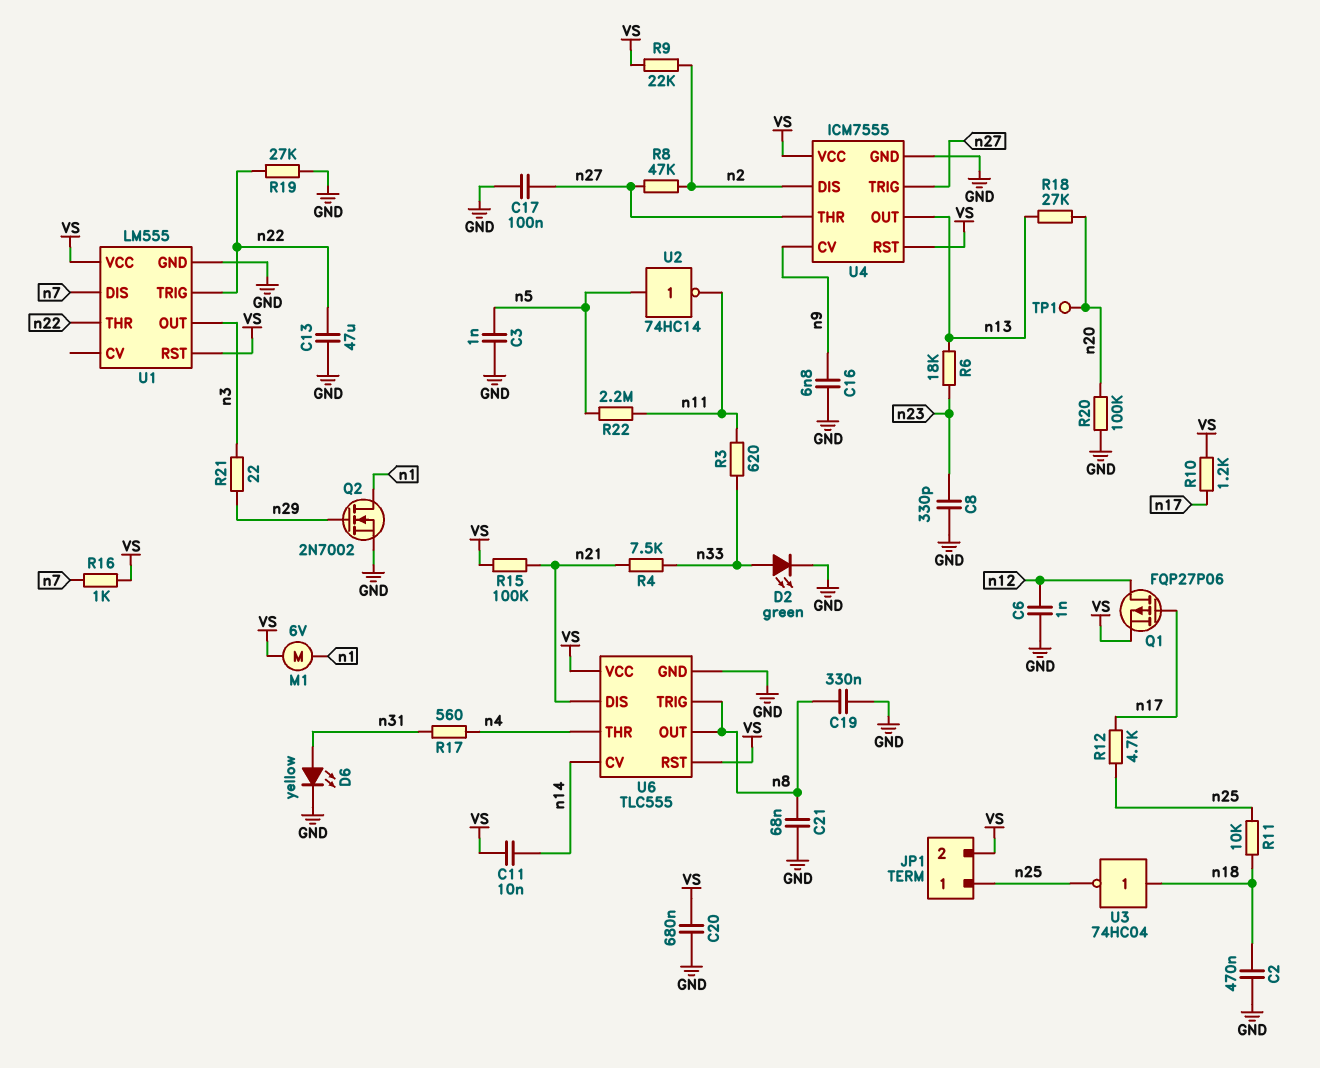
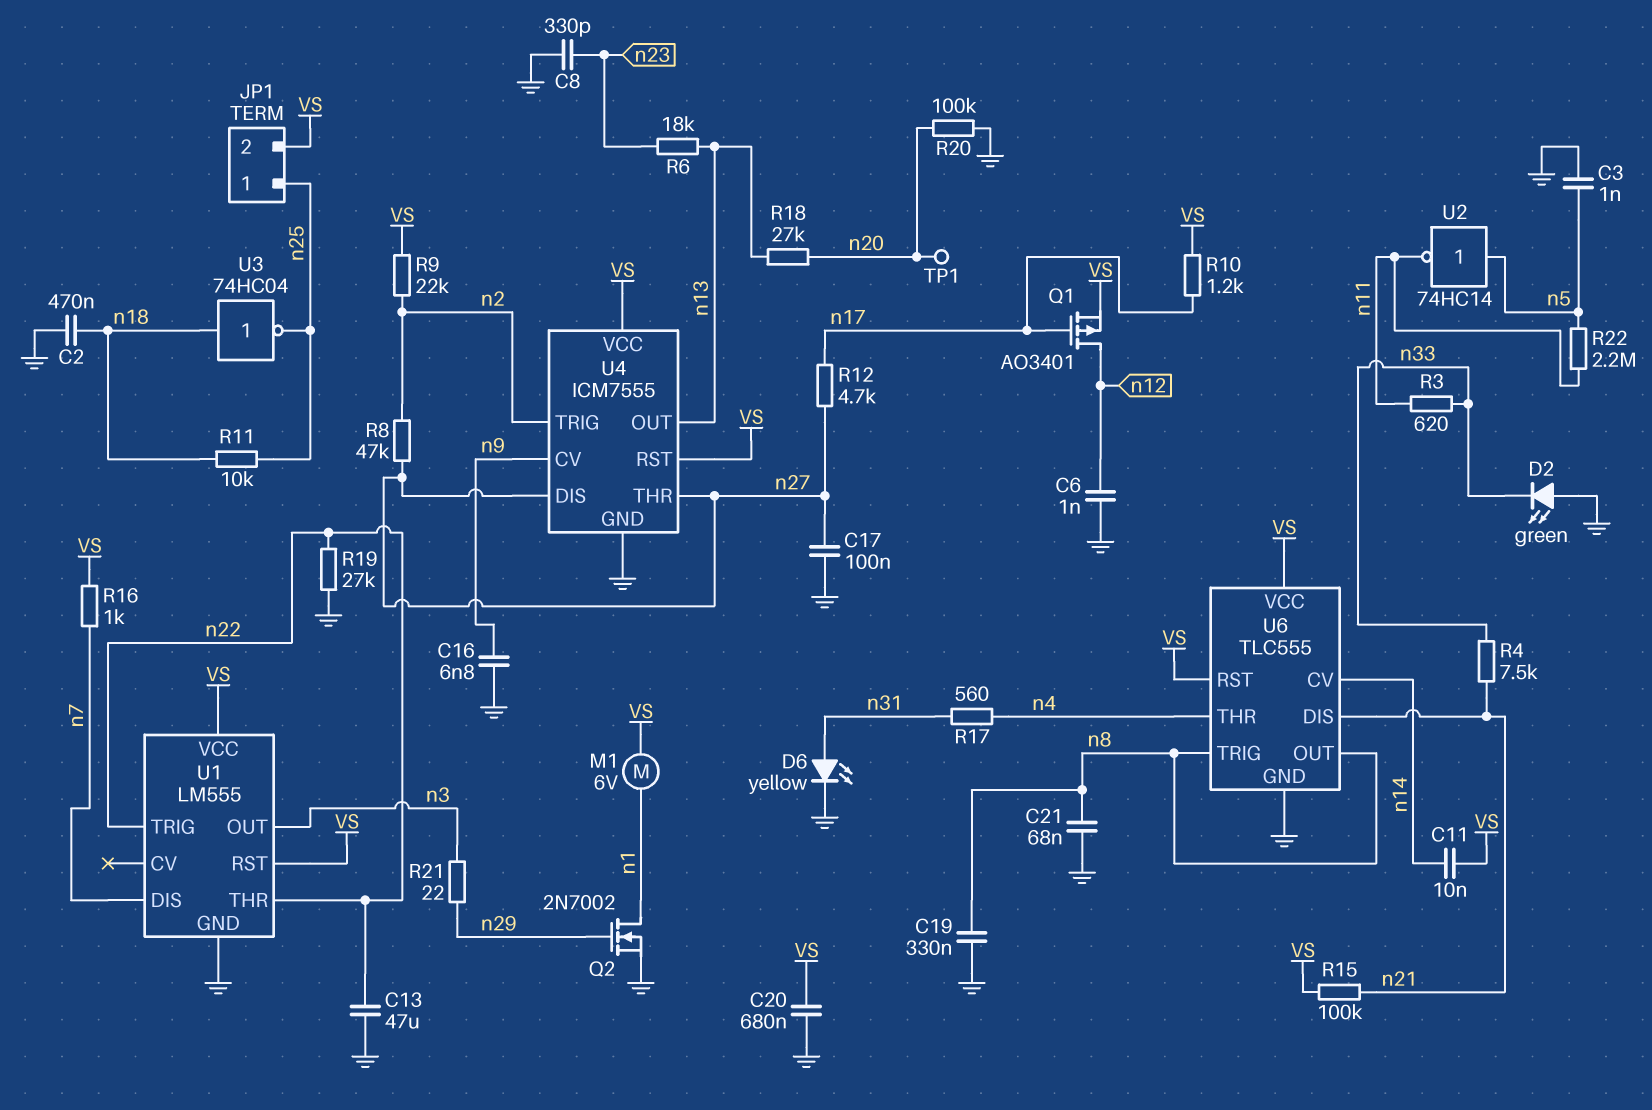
D2: LED green (A n33, K GND) -> LED green (A GND, K n33)
Q1: PMOS FQP27P06 (G n17, D n12, S VS) -> PMOS AO3401 (G n17, D n12, S VS)
R12: 4.7k (n17, n25) -> 4.7k (n17, n27)
U4 pin DIS: n2 -> n27
U4 pin TRIG: n27 -> n2

